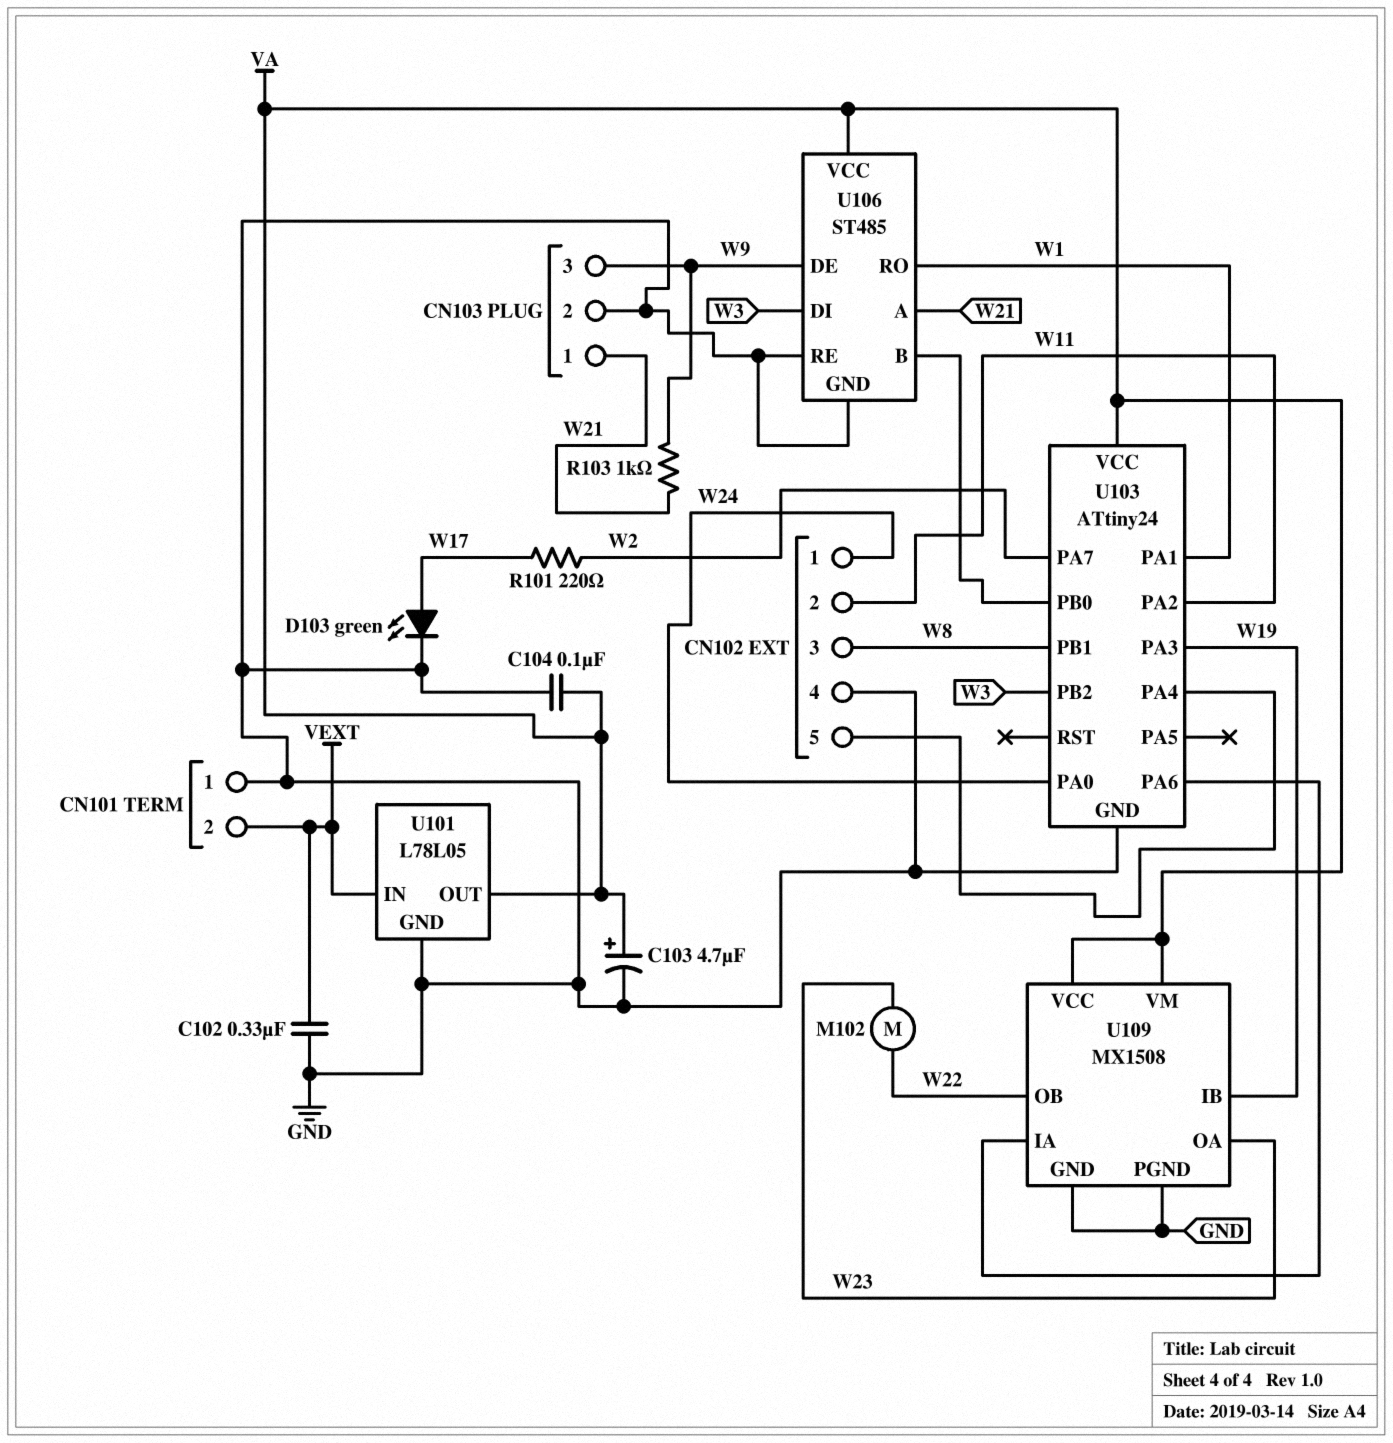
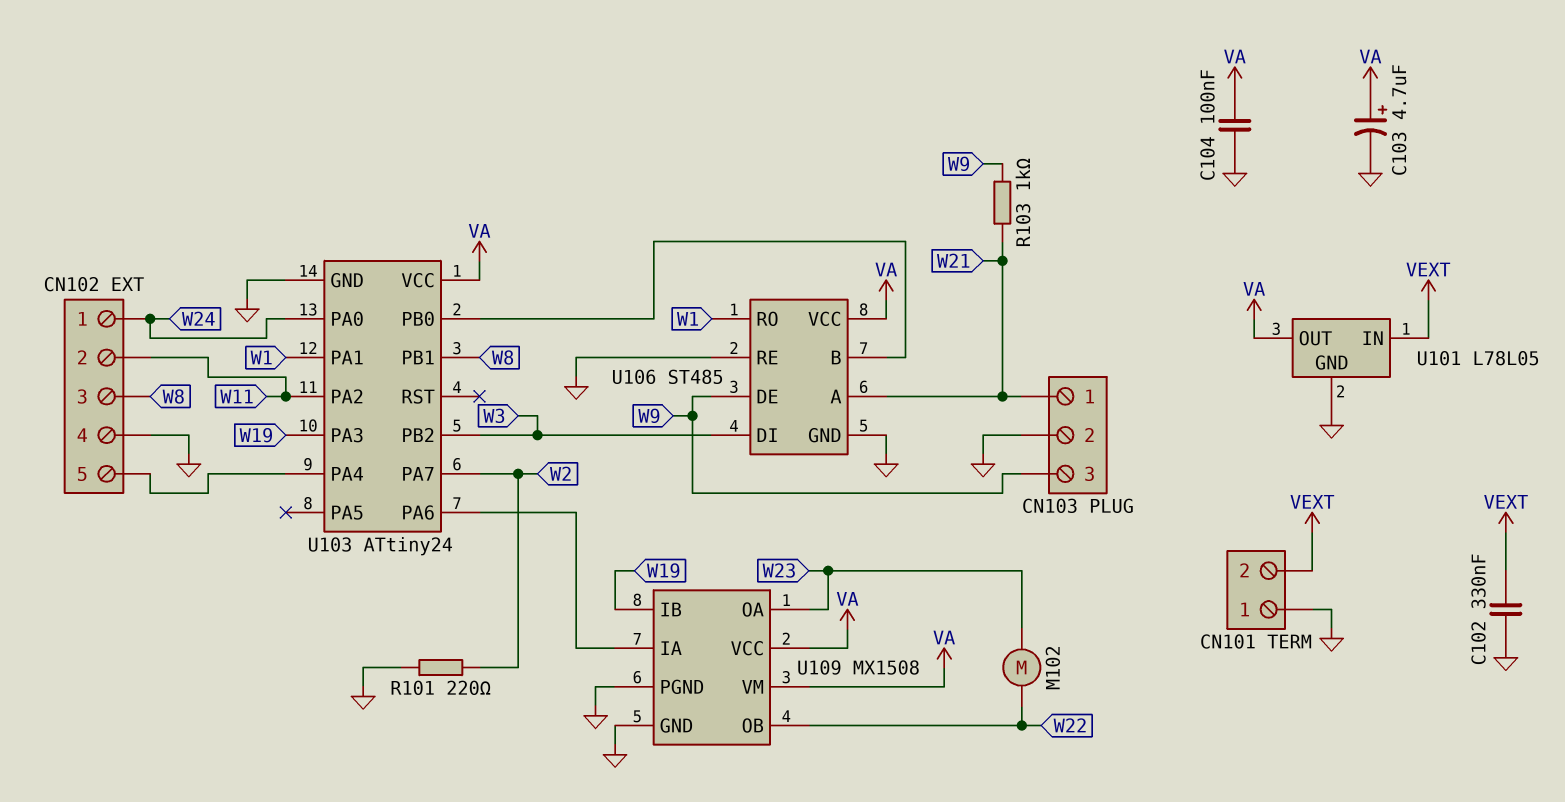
D103: LED green (A W17, K GND) -> none
R101: 220 (W2, W17) -> 220 (GND, W2)

